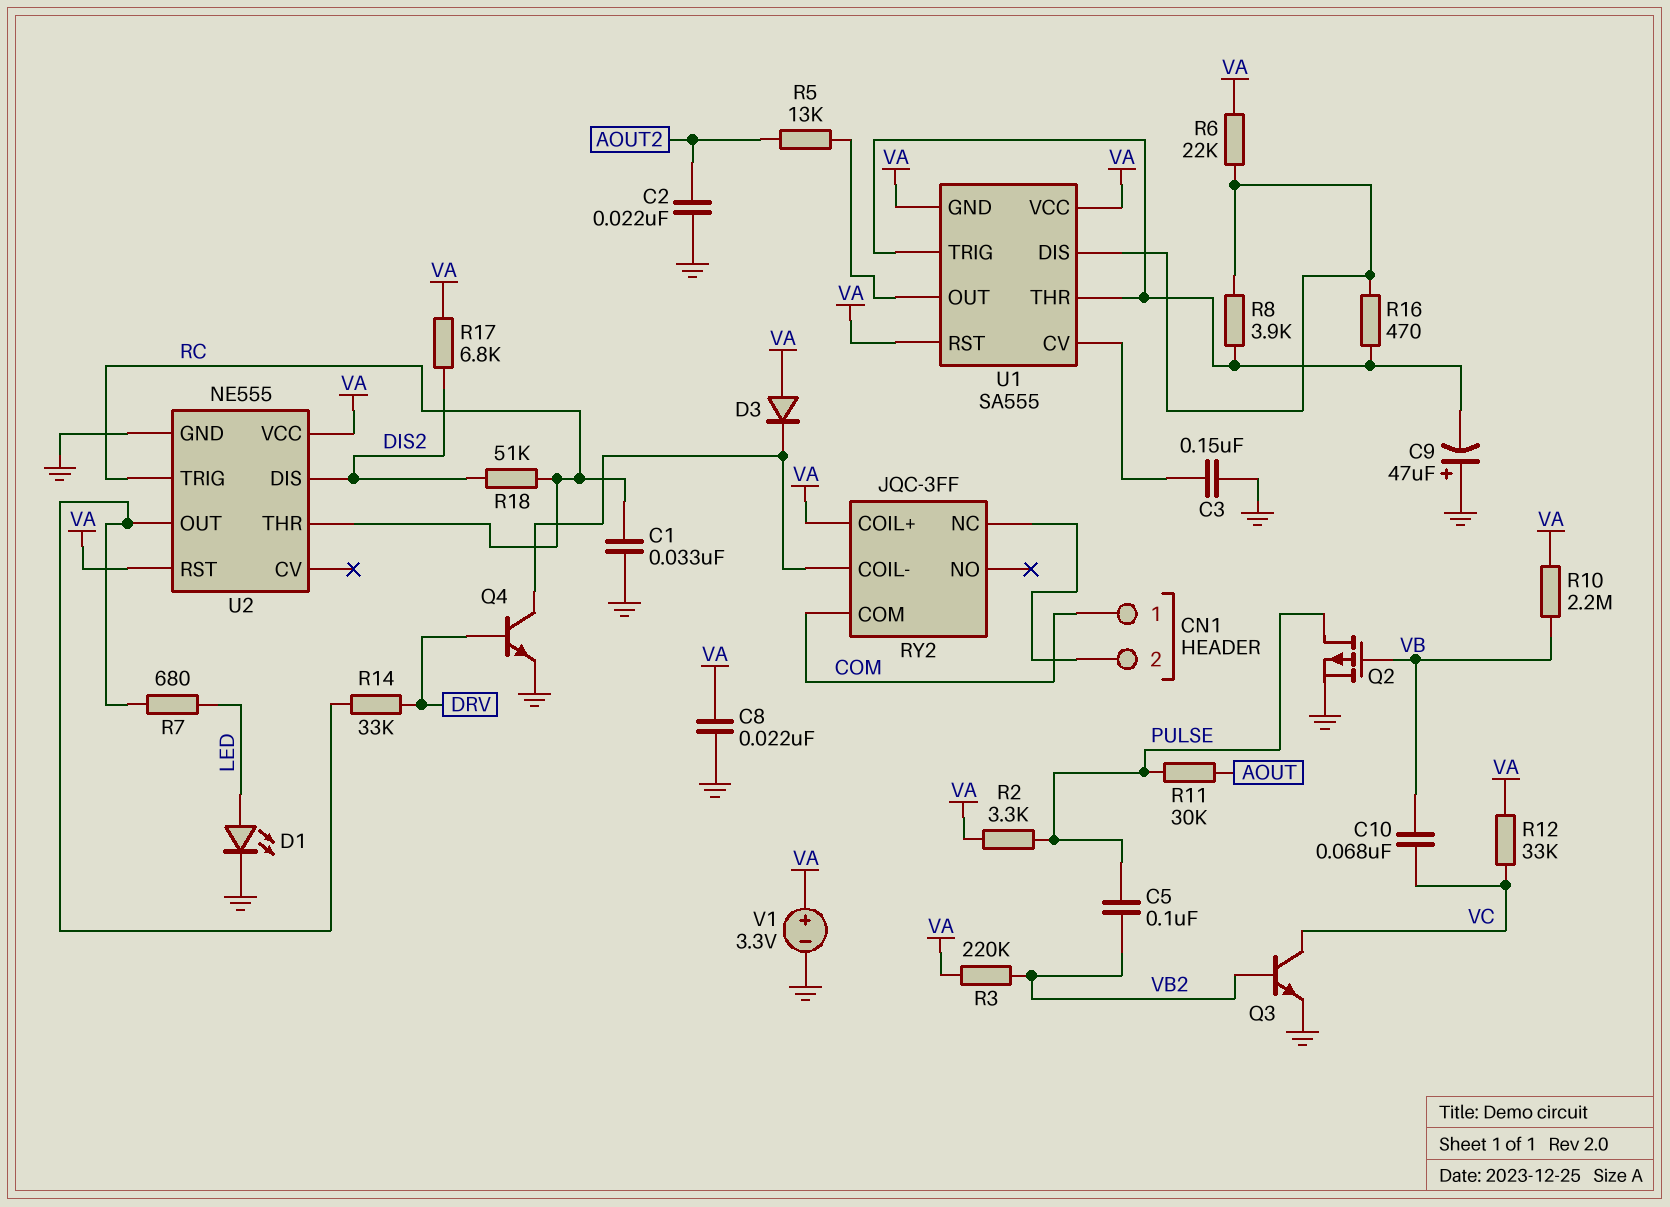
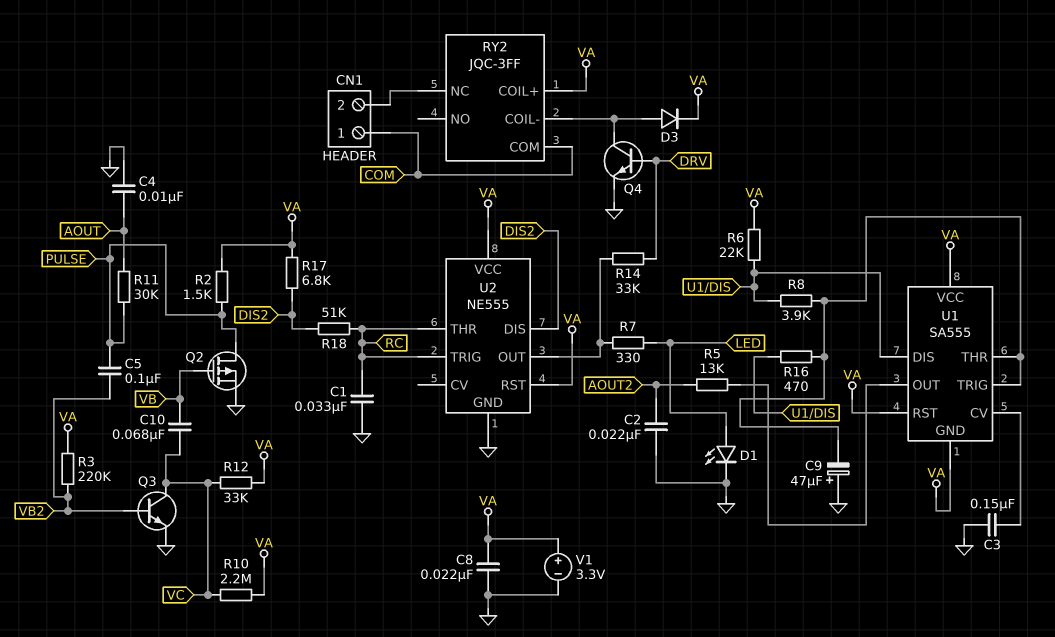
C4: none -> 10nF (AOUT, GND)
D3: diode (A VA, K RY2/COIL-) -> diode (A RY2/COIL-, K VA)
R2: 3.3k (PULSE, VA) -> 1.5k (PULSE, VA)
R7: 680 (LED, U2/OUT) -> 330 (LED, U2/OUT)
R10: 2.2M (VA, VB) -> 2.2M (VA, VC)

